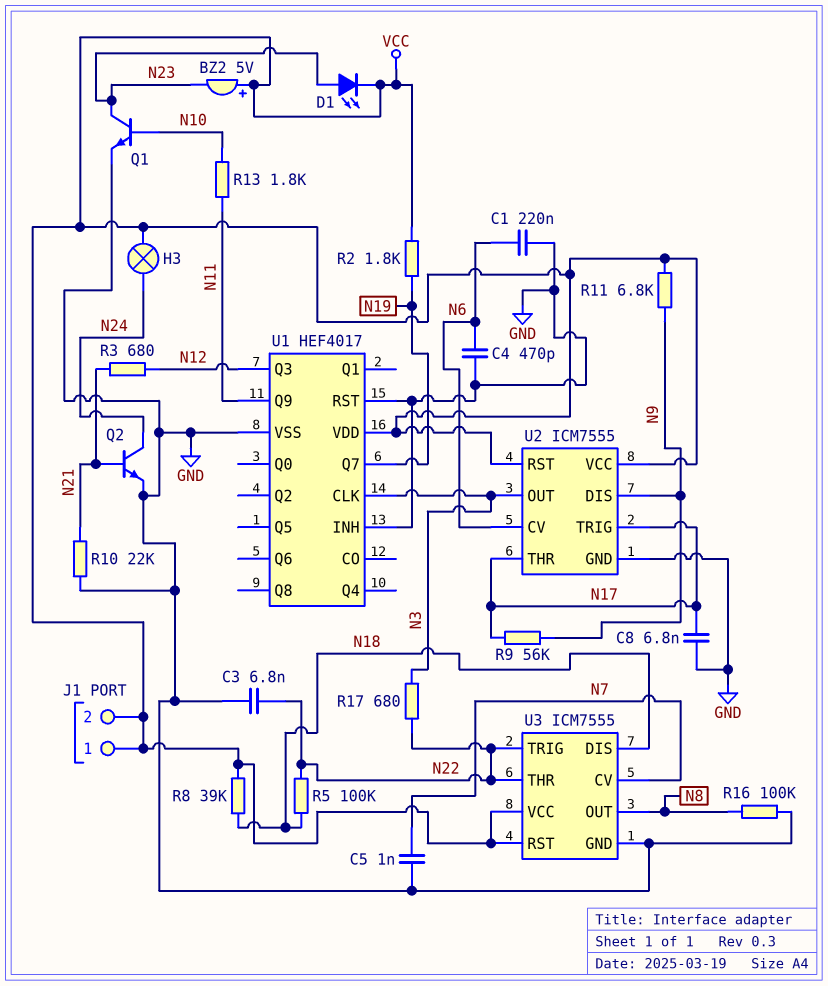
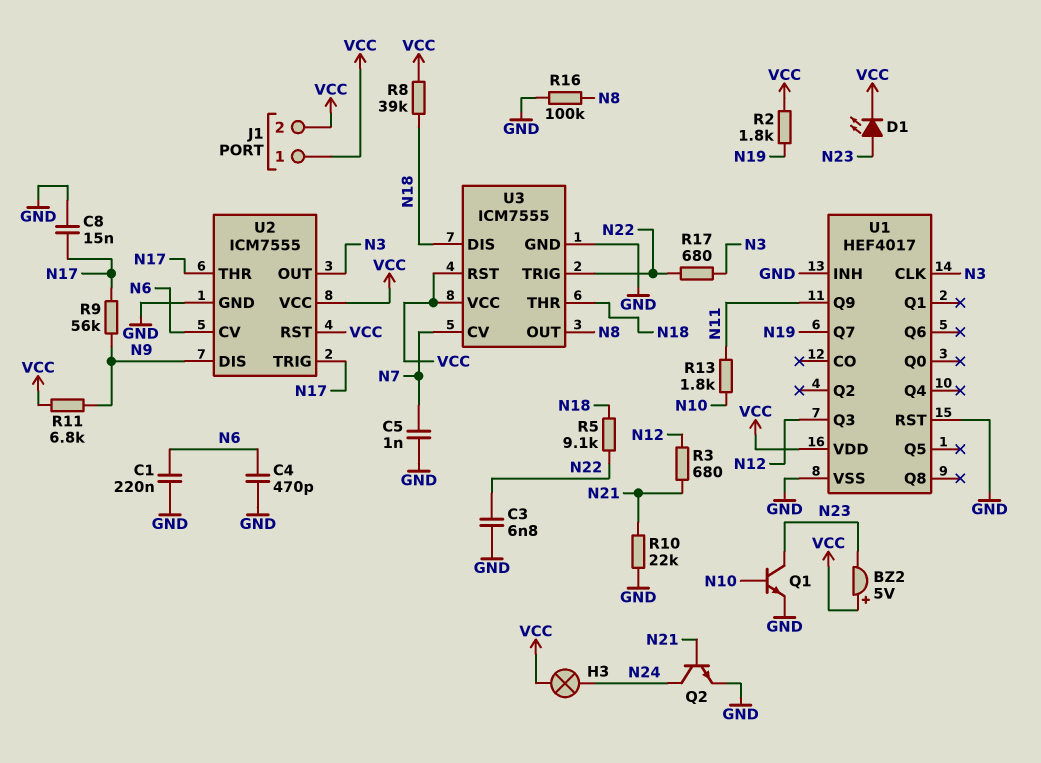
C8: 6.8nF (GND, N17) -> 15nF (GND, N17)
R5: 100k (N18, N22) -> 9.1k (N18, N22)
U3 pin THR: N22 -> N18

